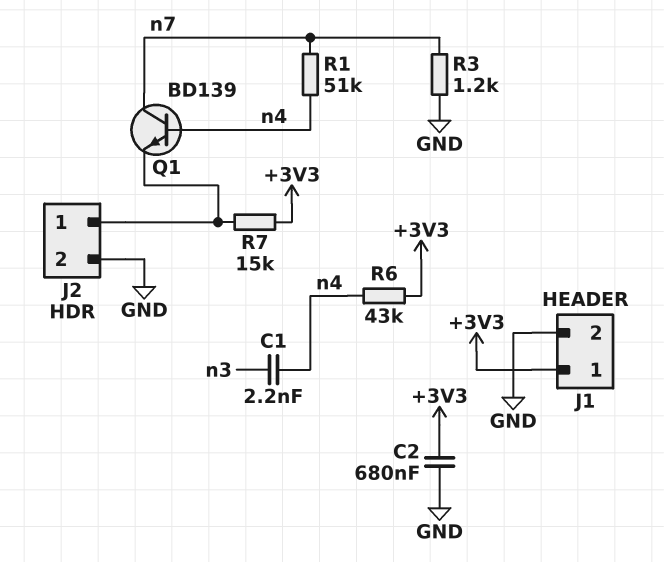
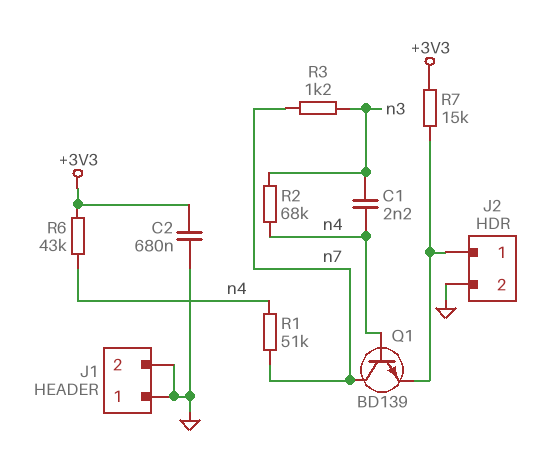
J1 pin 1: +3V3 -> GND
R2: none -> 68k (n3, n4)
R3: 1.2k (GND, n7) -> 1.2k (n3, n7)

